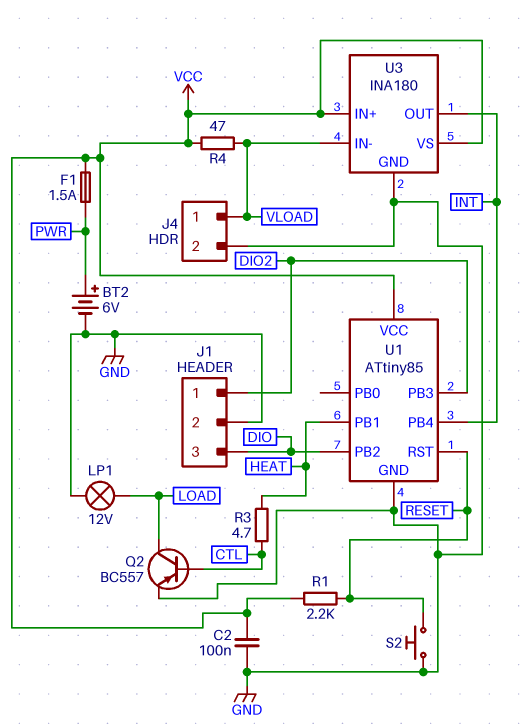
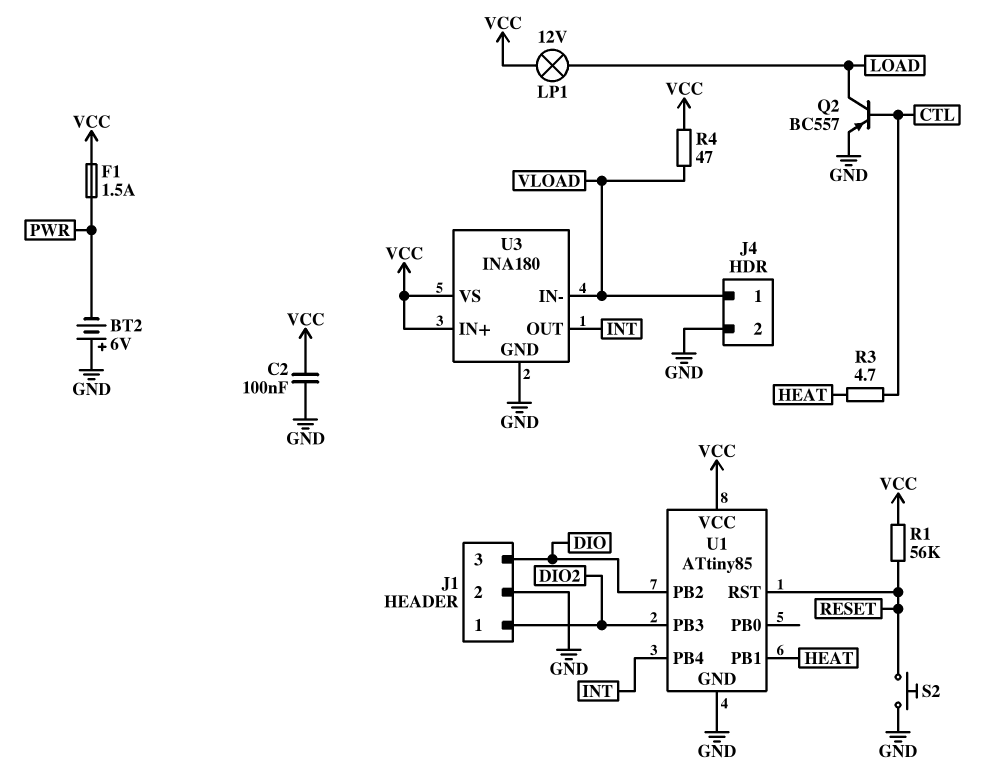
BT2: 6V (plus PWR, minus GND) -> 6V (plus GND, minus PWR)
LP1: lamp 12V (GND, LOAD) -> lamp 12V (LOAD, VCC)
R1: 2.2k (RESET, VCC) -> 56k (RESET, VCC)

